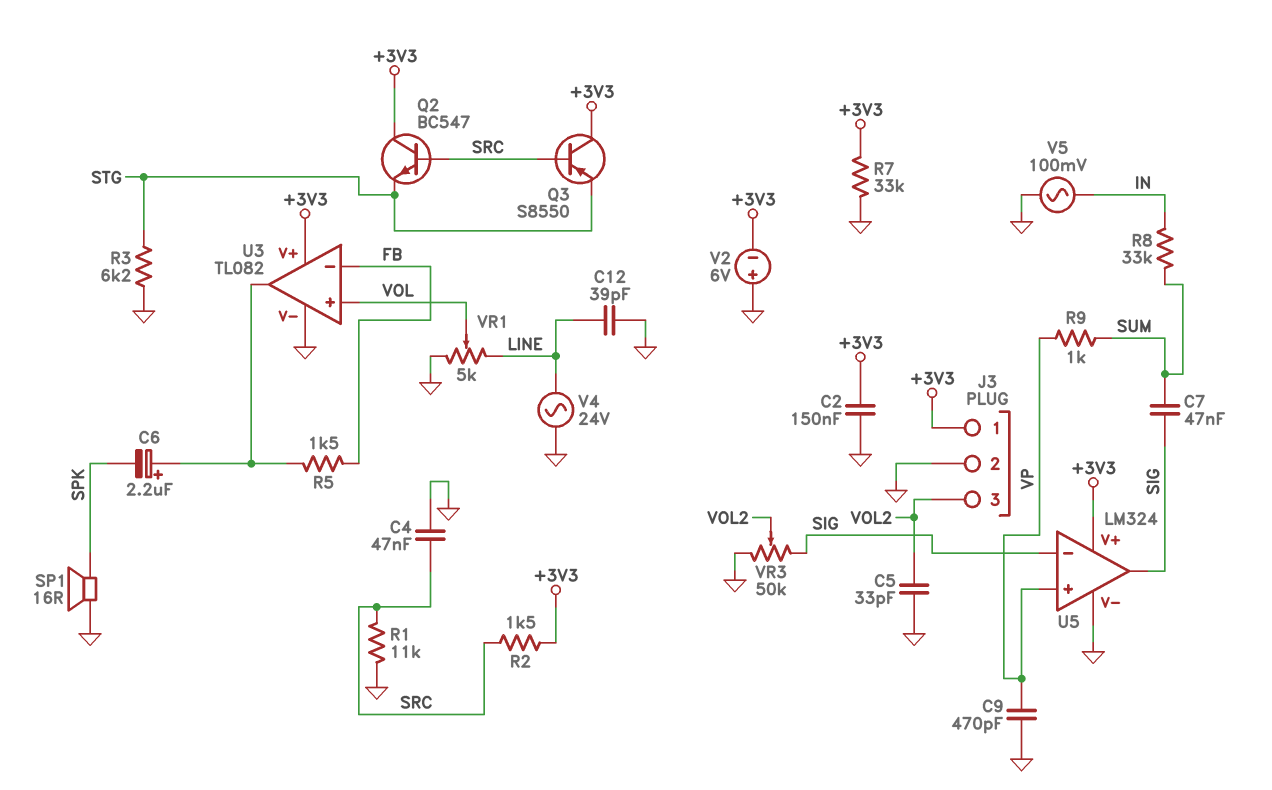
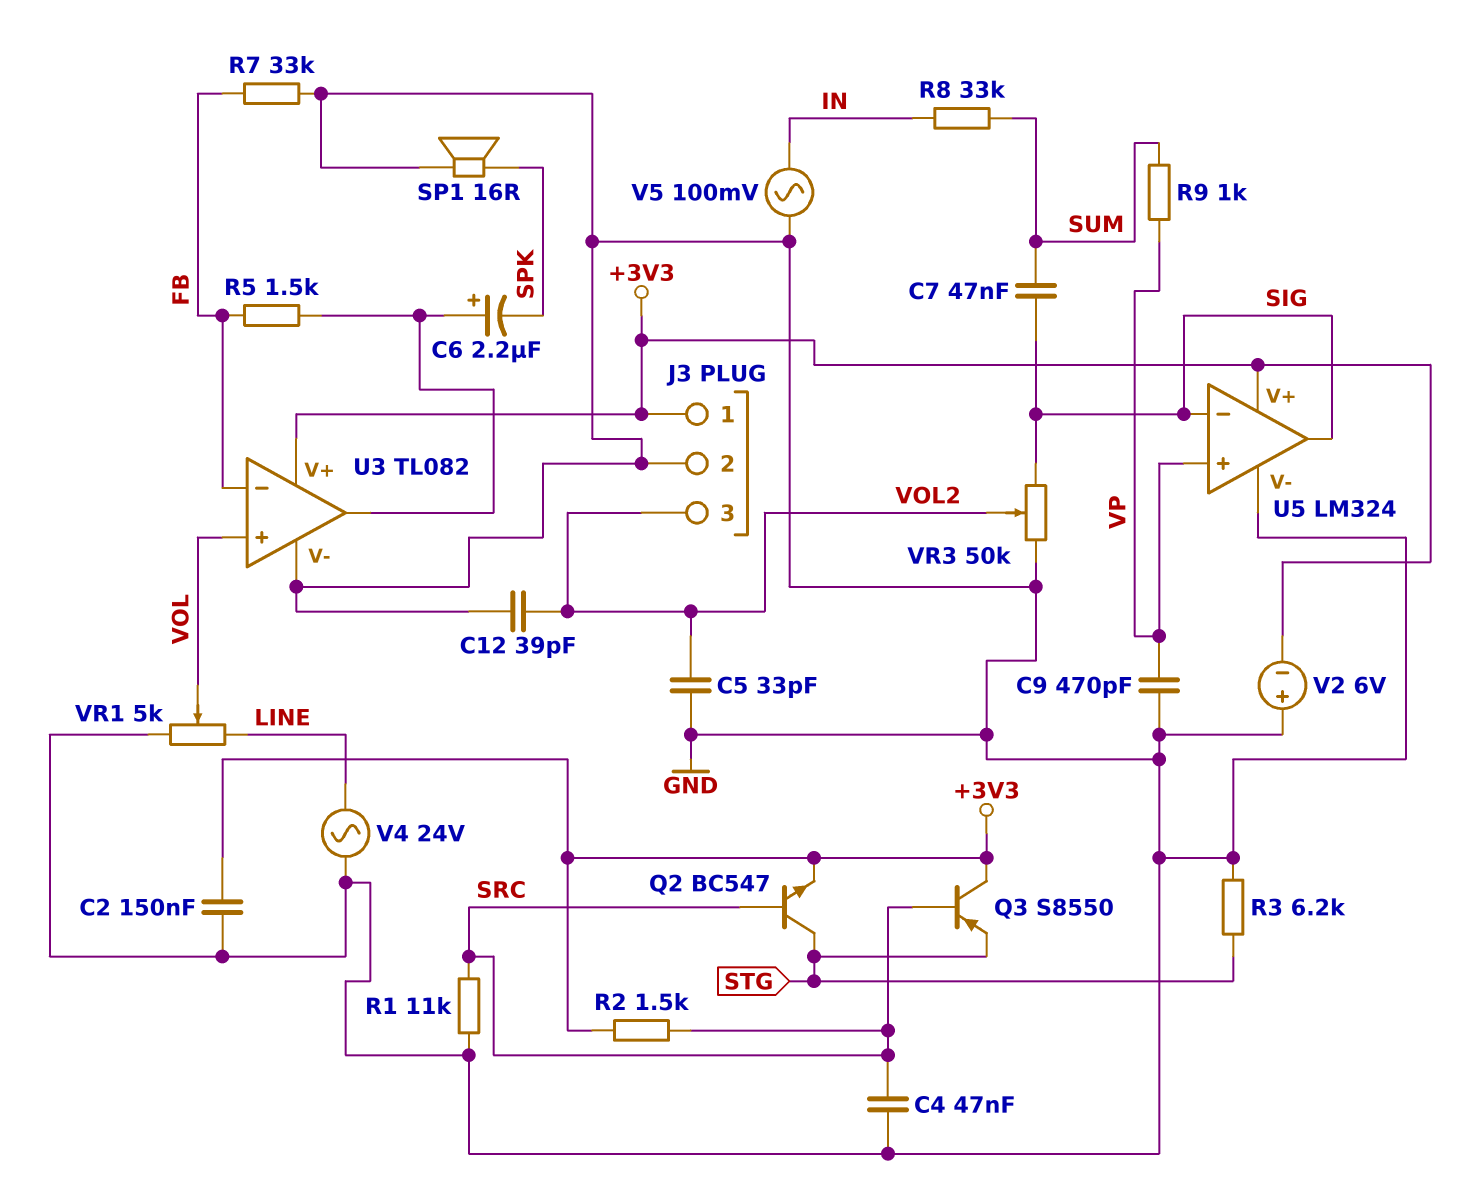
C12: 39pF (GND, LINE) -> 39pF (GND, VOL2)
Q2: NPN BC547 (B SRC, C +3V3, E STG) -> NPN BC547 (B SRC, C STG, E +3V3)
R7: 33k (+3V3, GND) -> 33k (FB, GND)

